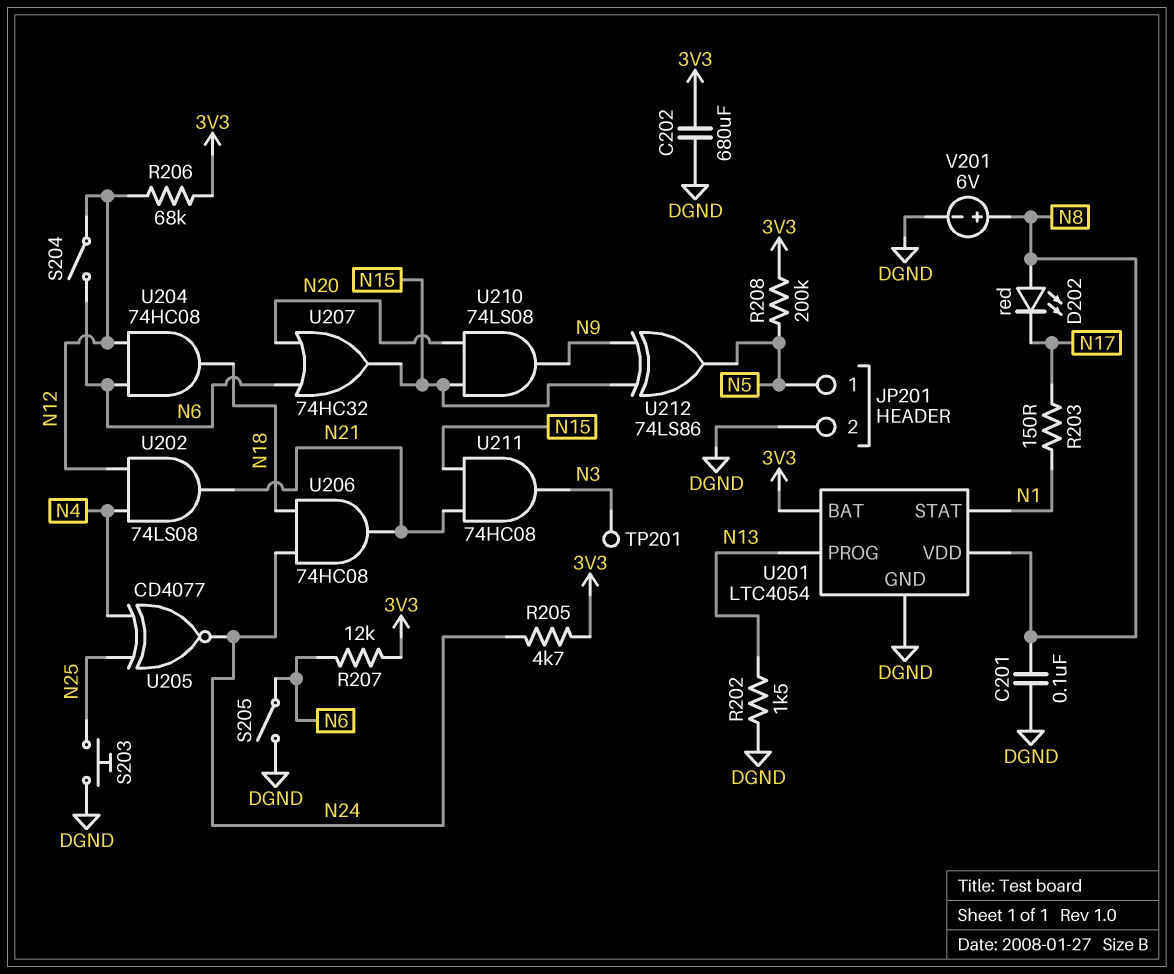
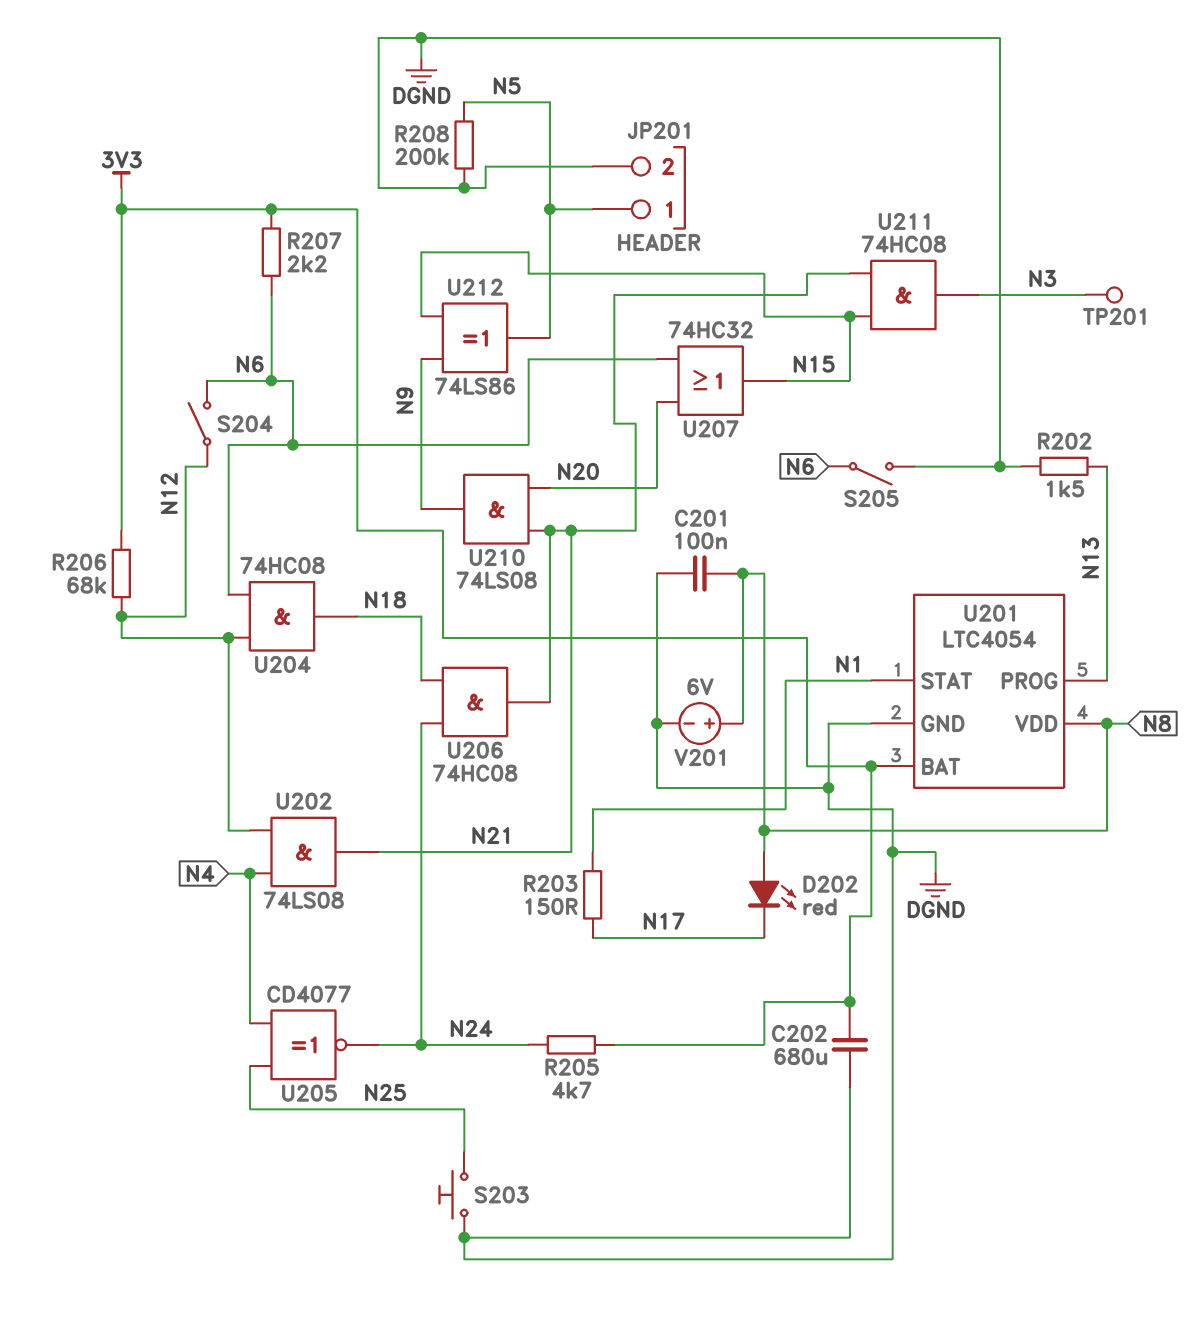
R207: 12k (3V3, N6) -> 2.2k (3V3, N6)
R208: 200k (3V3, N5) -> 200k (DGND, N5)
U210: AND 74LS08 (in N15, in N20, out N9) -> AND 74LS08 (in N20, in N21, out N9)

